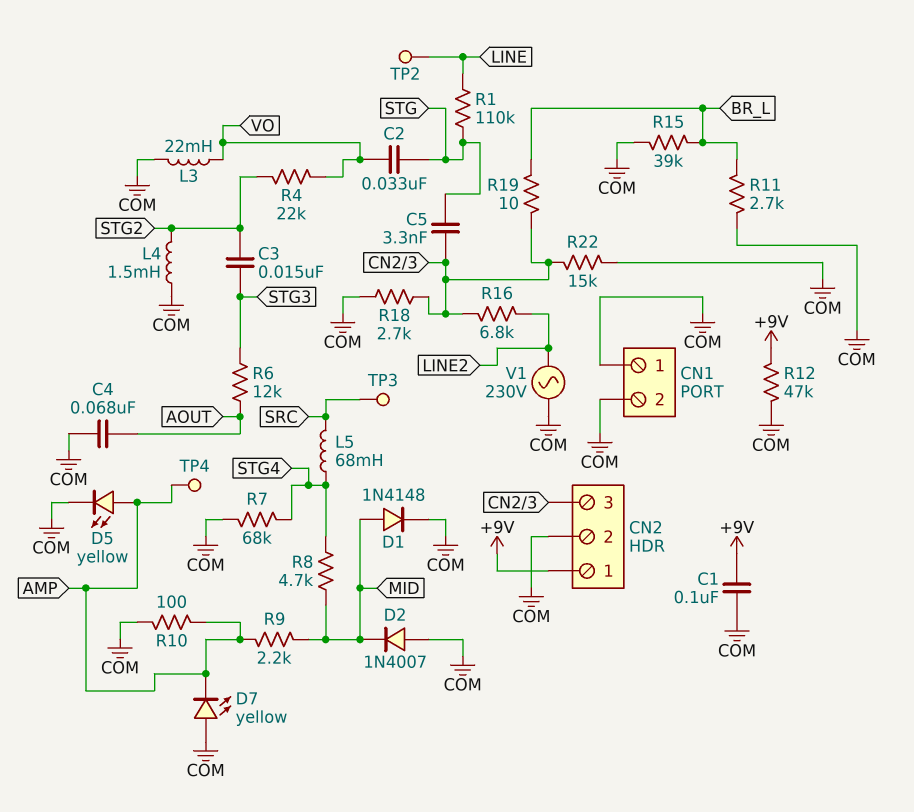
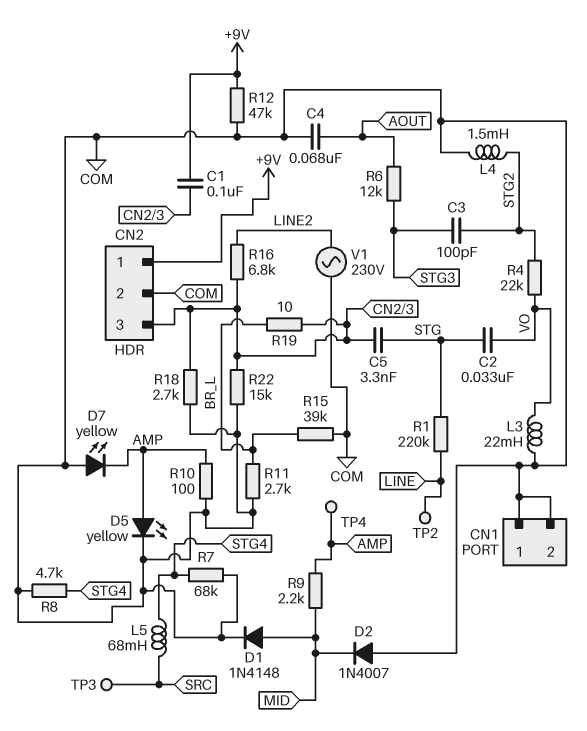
C1: 100nF (+9V, COM) -> 100nF (+9V, CN2/3)
C3: 15nF (STG2, STG3) -> 100pF (STG2, STG3)
R1: 110k (LINE, STG) -> 220k (LINE, STG)
R8: 4.7k (MID, STG4) -> 4.7k (COM, STG4)

